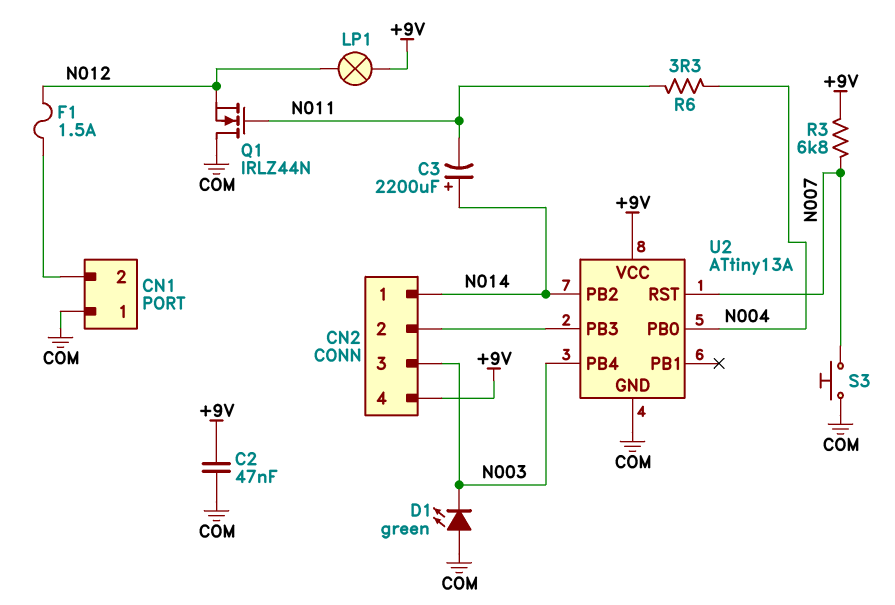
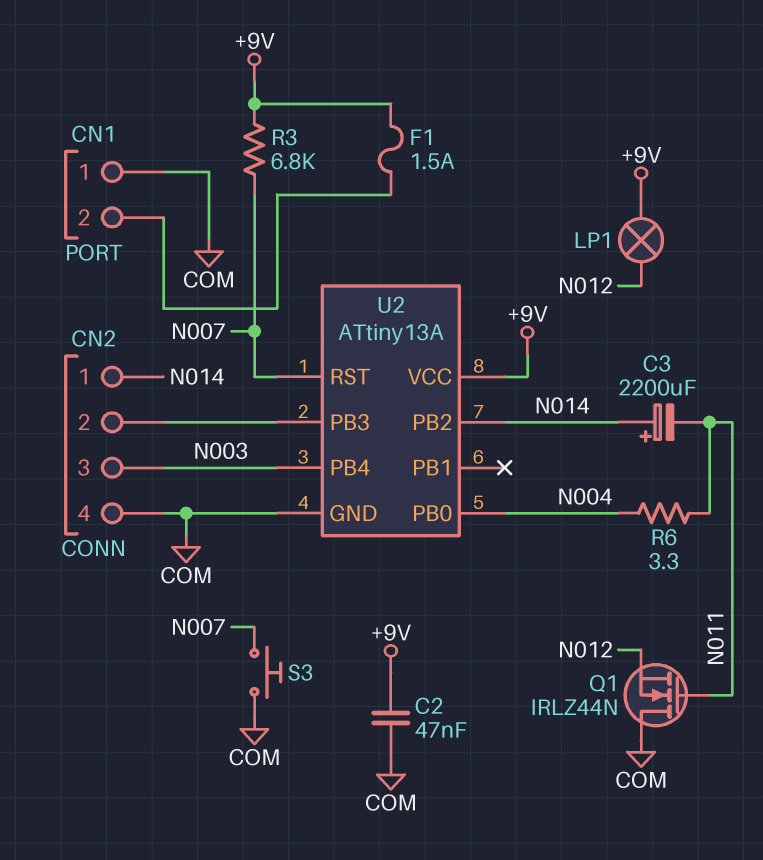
CN2 pin 4: +9V -> COM
D1: LED green (A COM, K N003) -> none
F1: 1.5A (CN1/2, N012) -> 1.5A (+9V, CN1/2)

